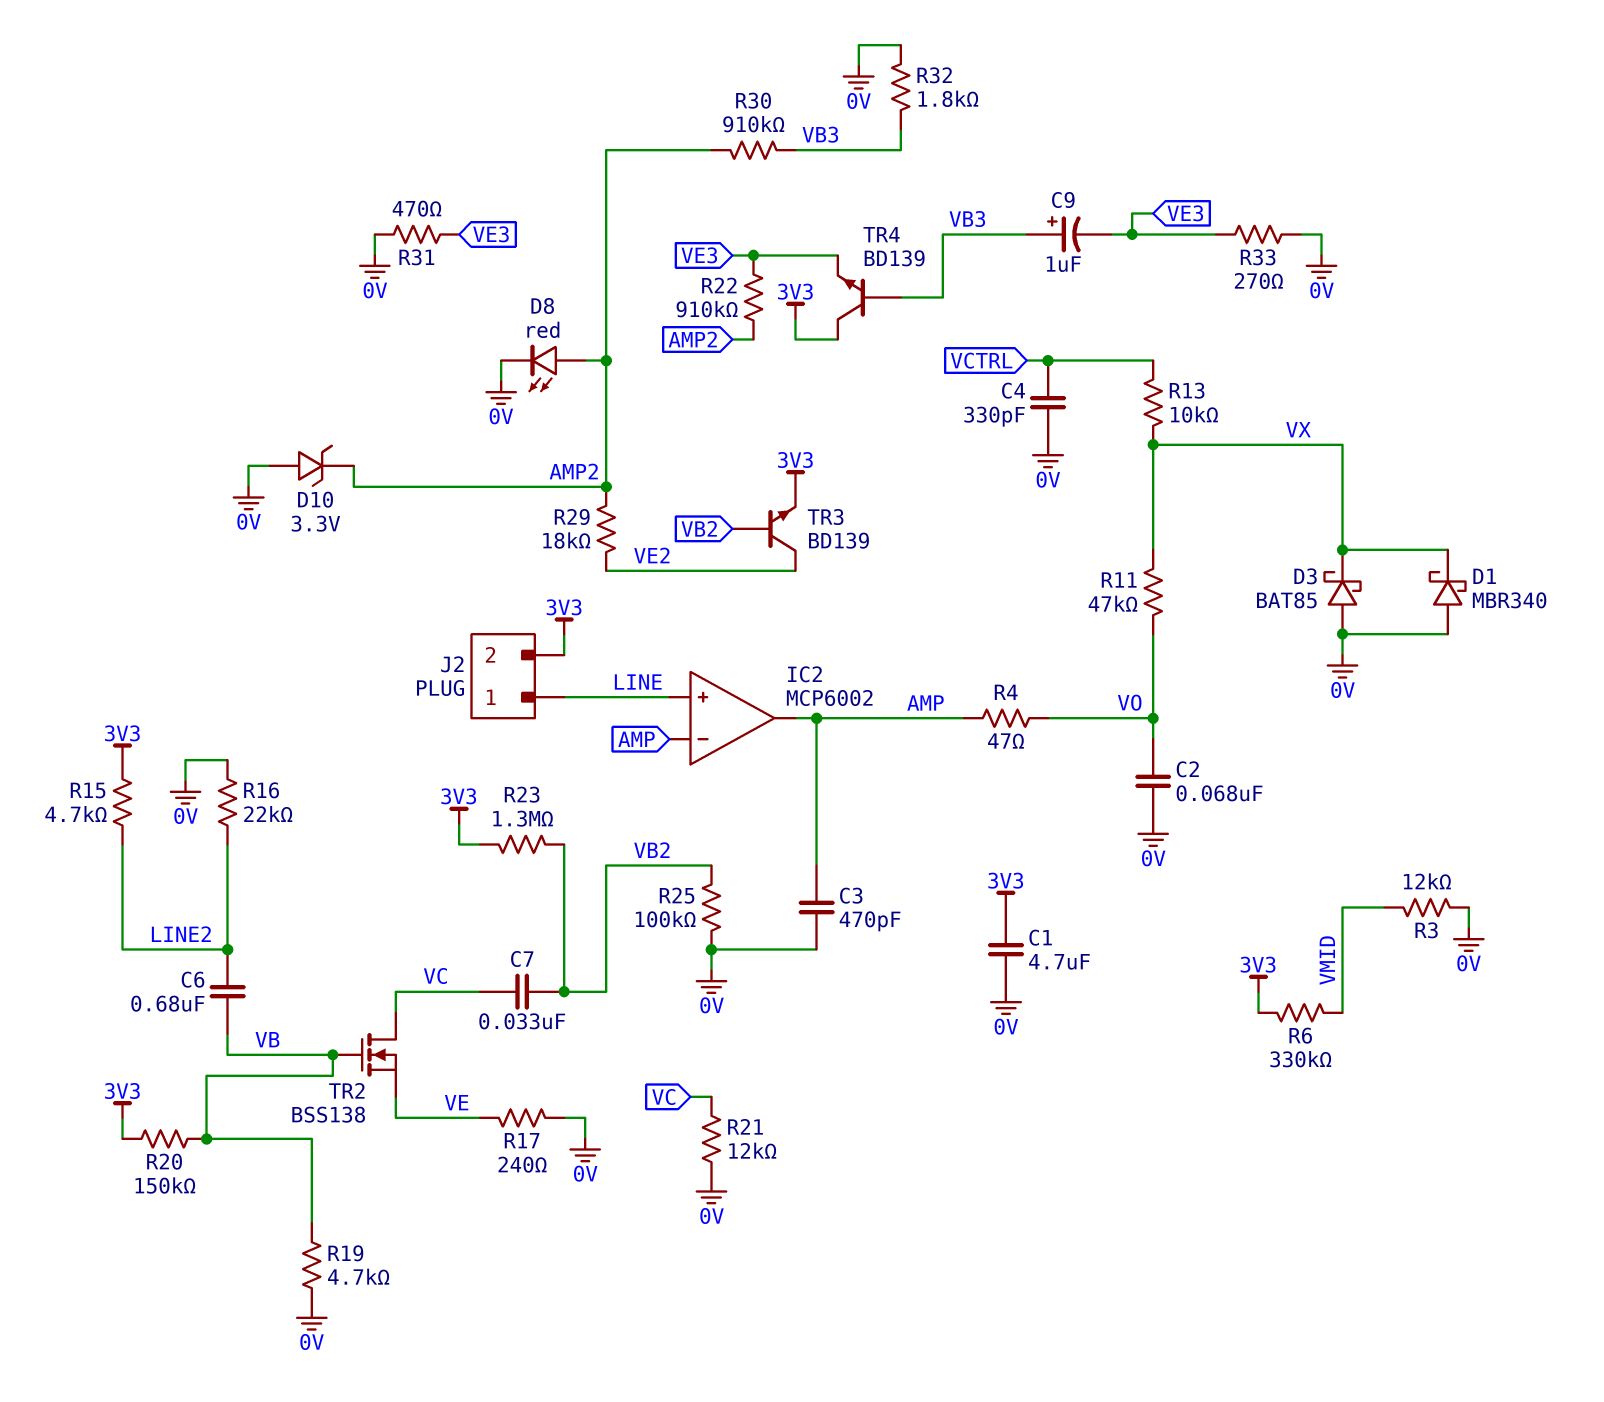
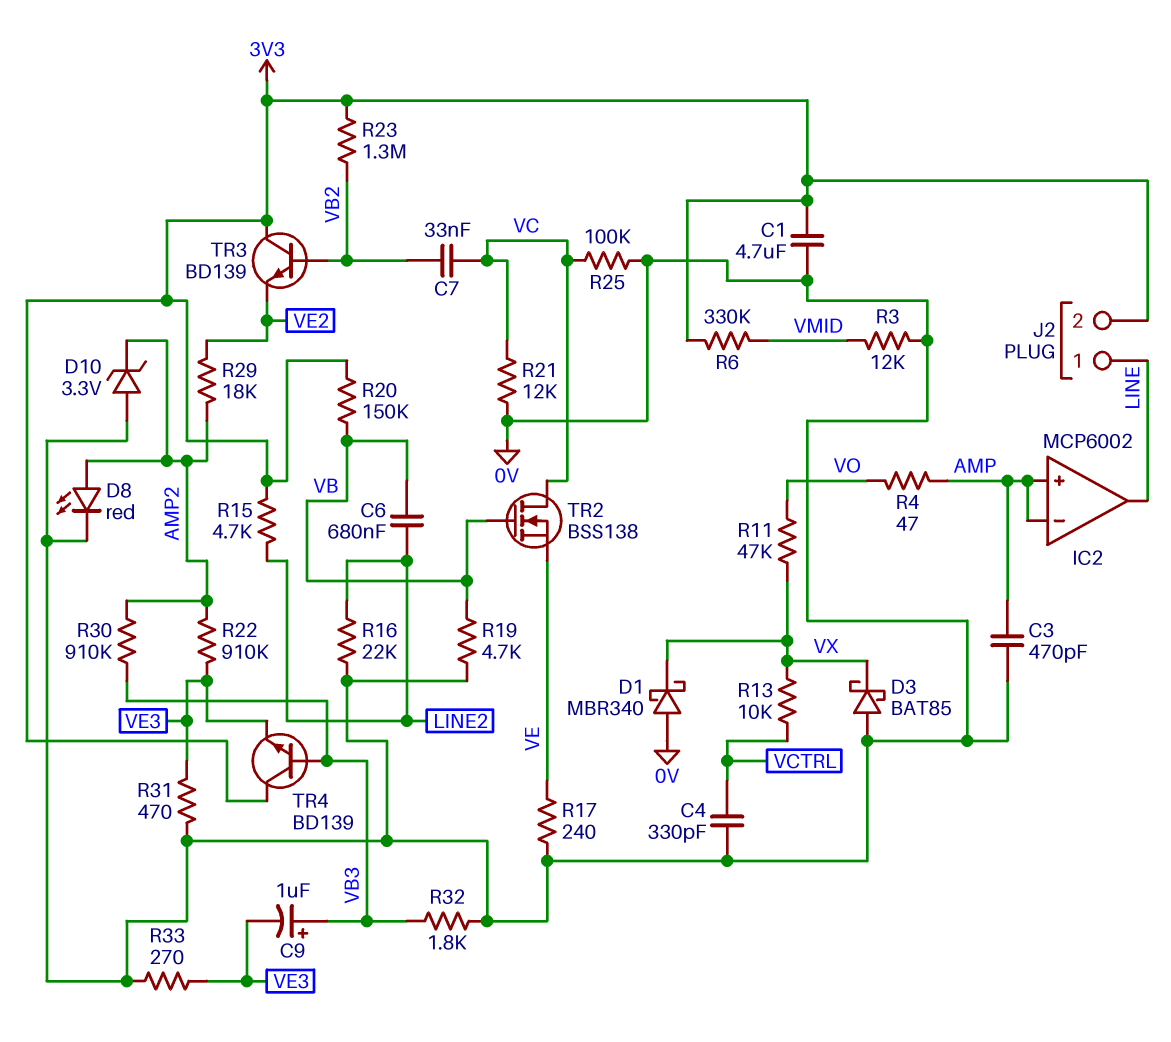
C2: 68nF (0V, VO) -> none
IC2 pin in+: LINE -> AMP
IC2 pin out: AMP -> LINE
R25: 100k (0V, VB2) -> 100k (0V, VC)
TR3: NPN BD139 (B VB2, C VE2, E 3V3) -> NPN BD139 (B VB2, C 3V3, E VE2)

